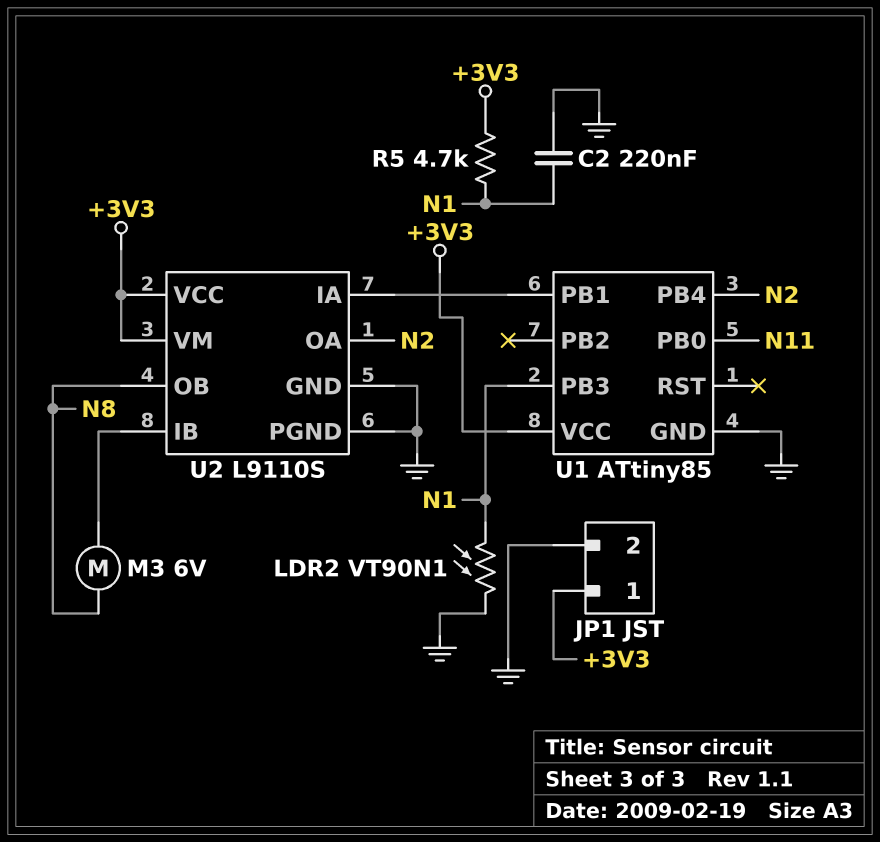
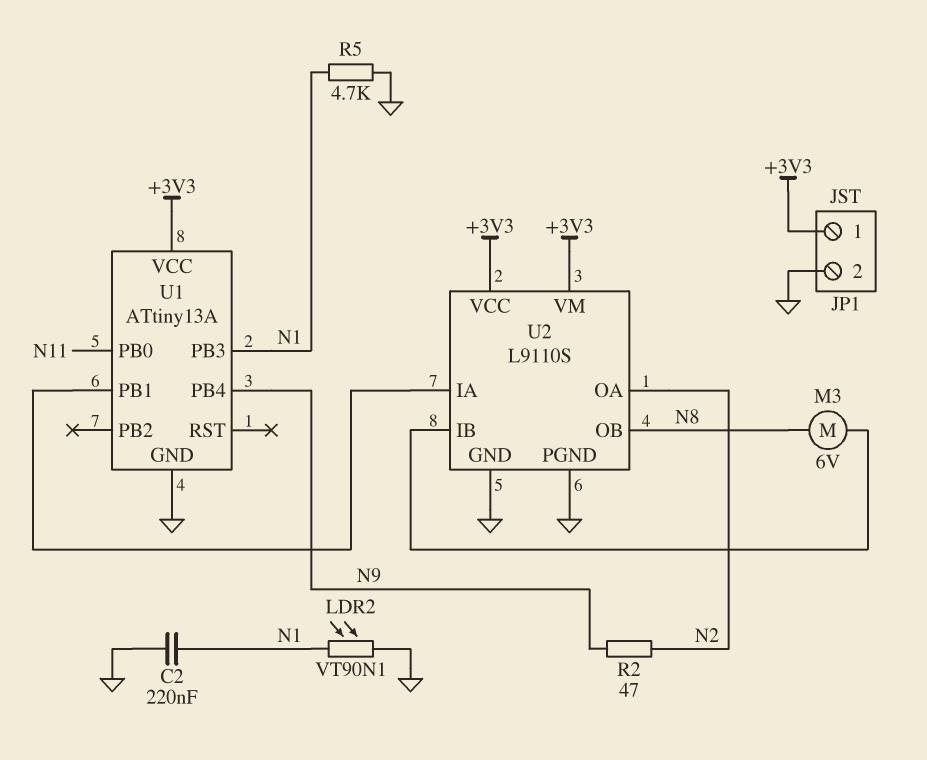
R2: none -> 47 (N2, N9)
R5: 4.7k (+3V3, N1) -> 4.7k (GND, N1)
U1: ATtiny85 -> ATtiny13A
U1 pin PB4: N2 -> N9

